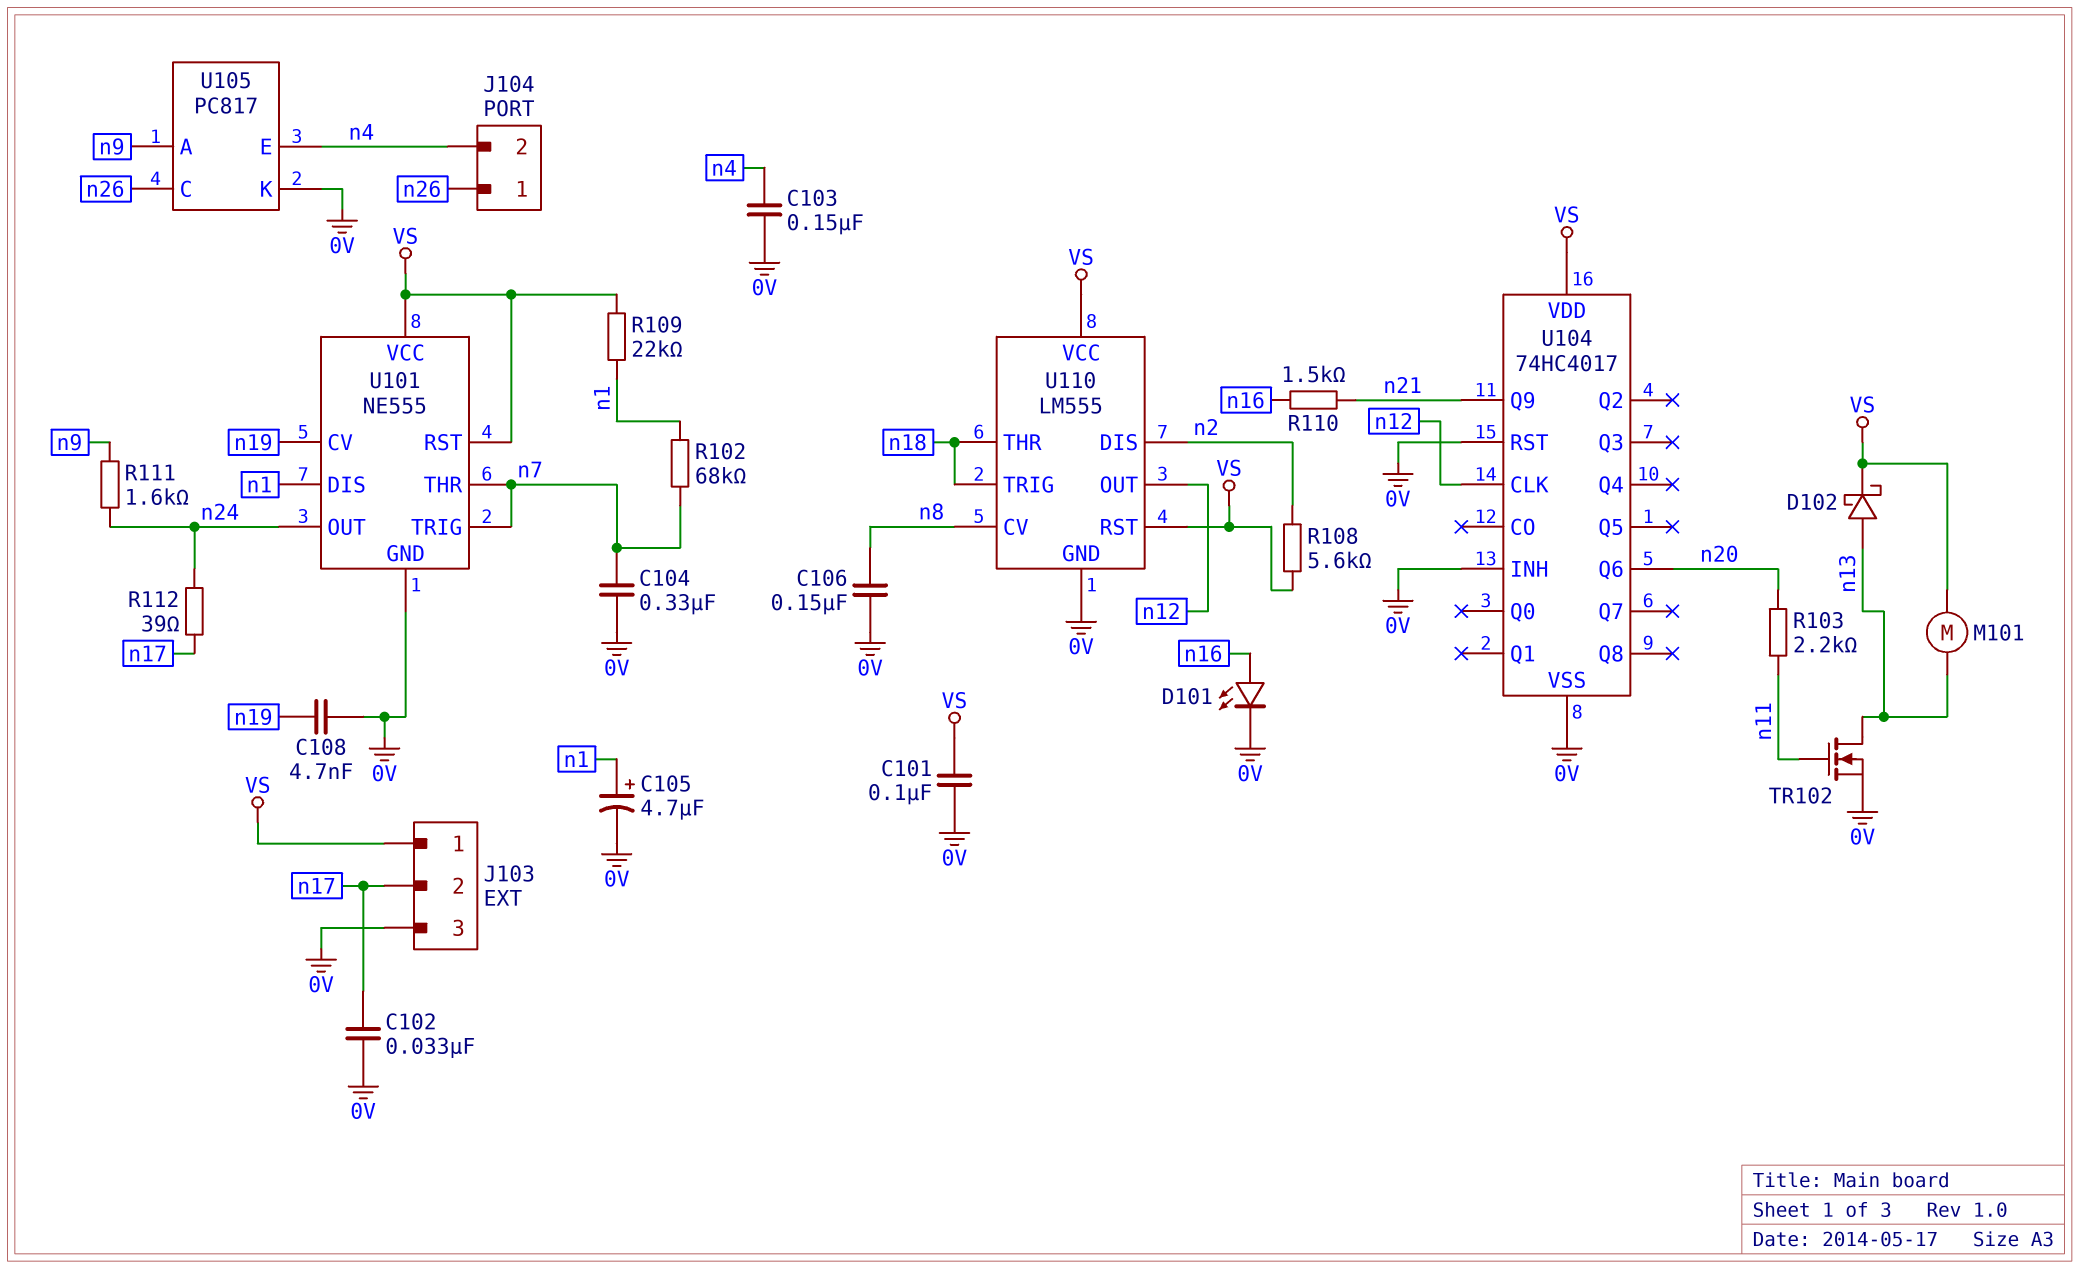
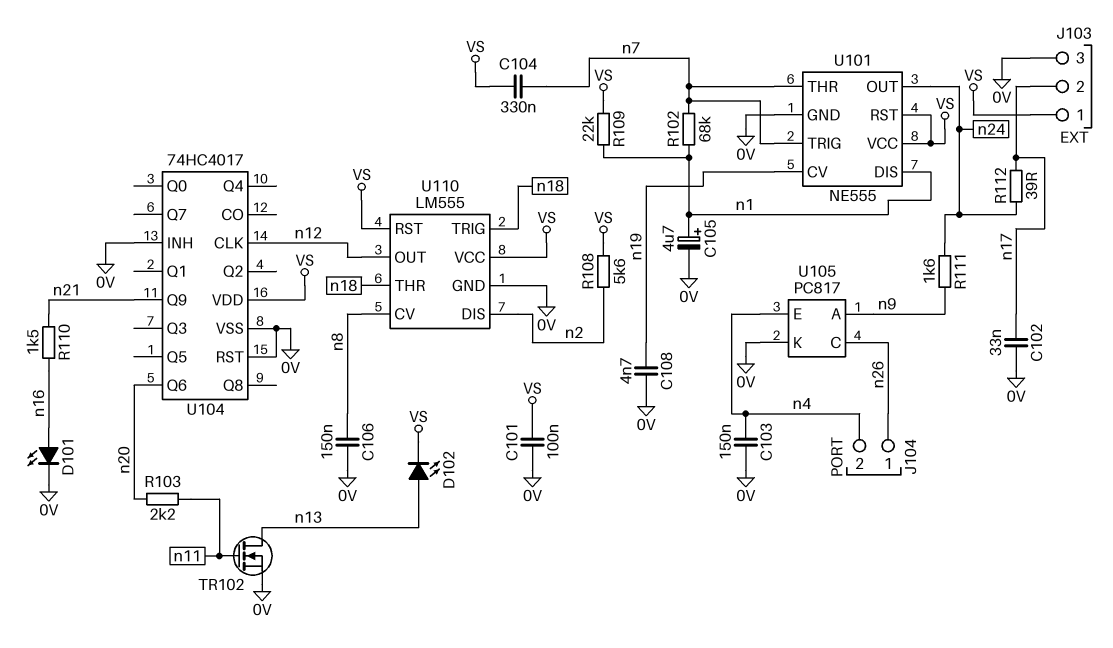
C104: 330nF (0V, n7) -> 330nF (VS, n7)
D102: schottky (A n13, K VS) -> LED (A n13, K VS)
M101: motor (VS, n13) -> none

